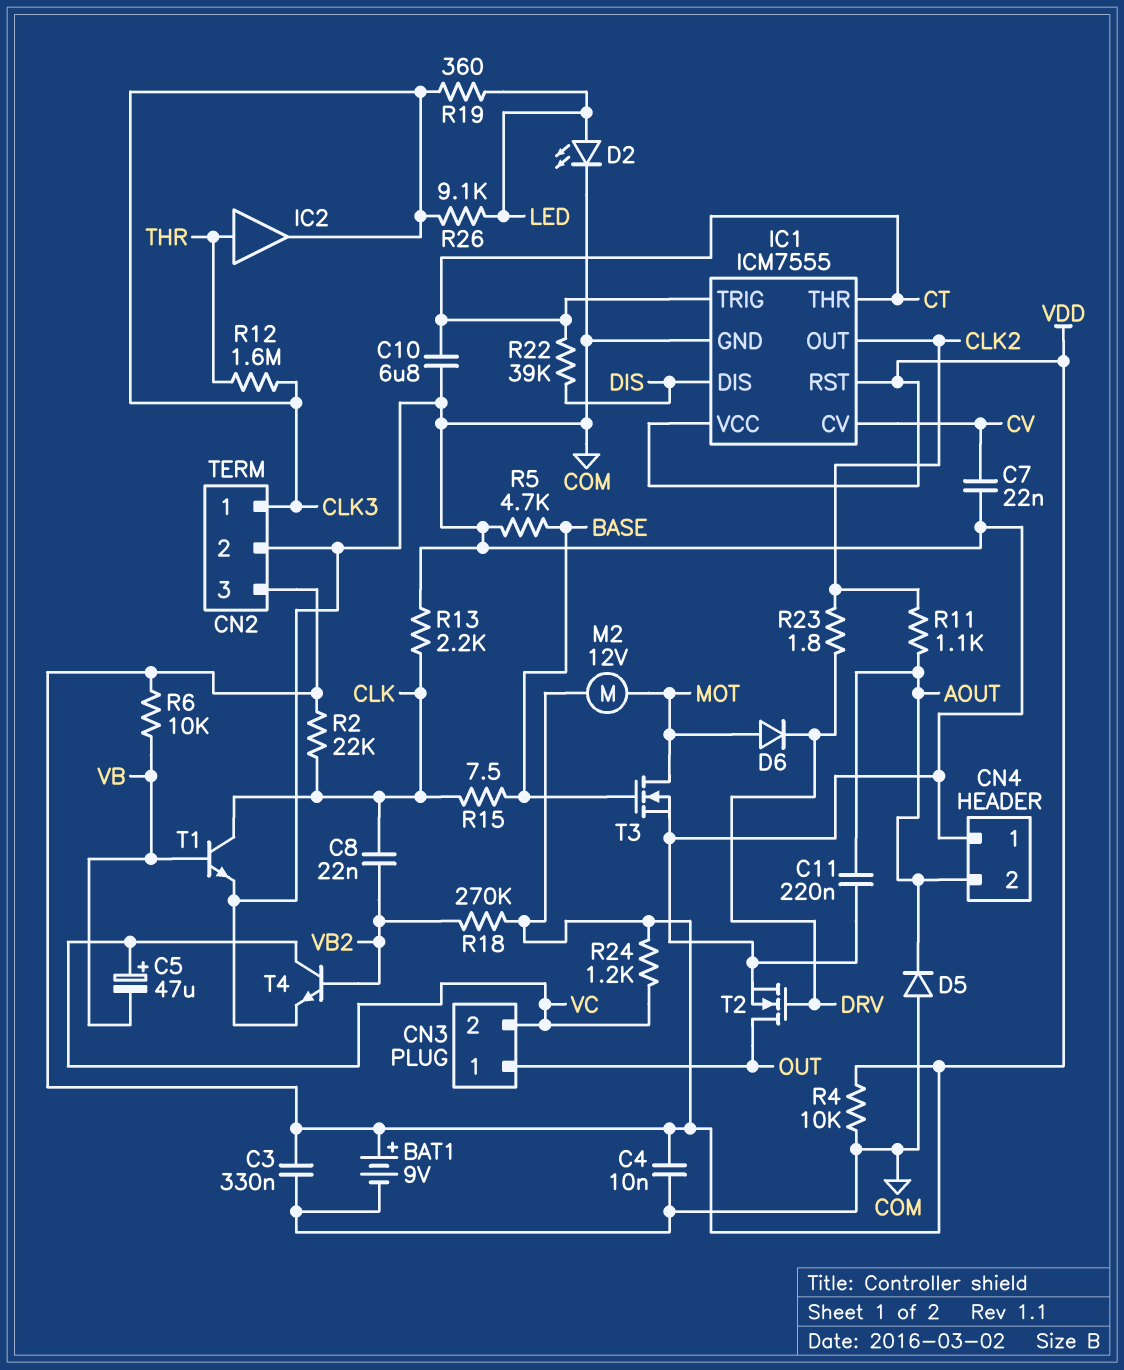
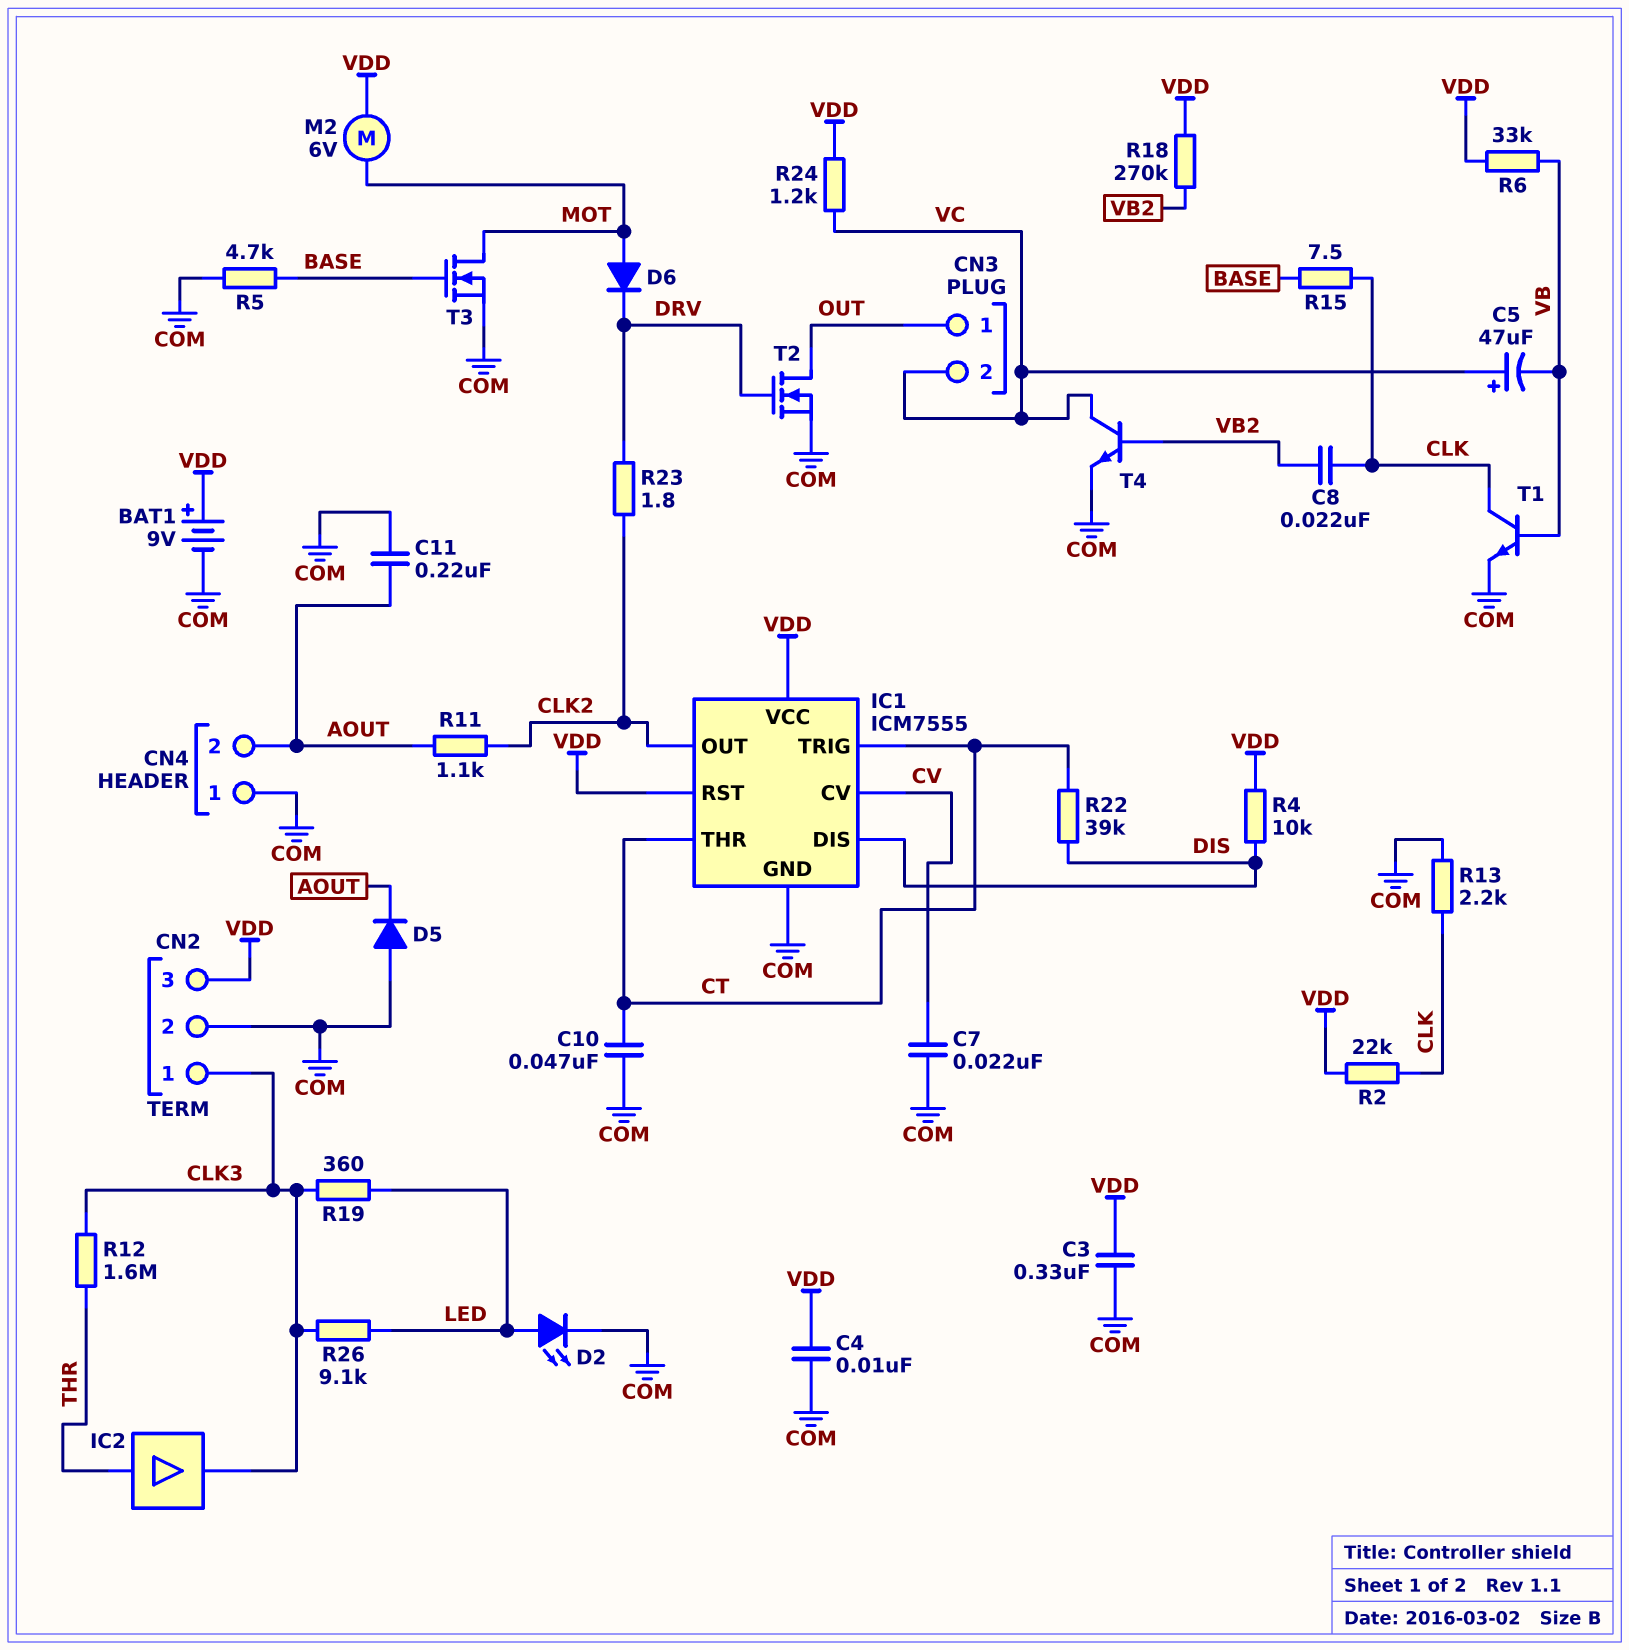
C10: 6.8uF (COM, CT) -> 47nF (COM, CT)
M2: motor 12V (MOT, VDD) -> motor 6V (MOT, VDD)
R4: 10k (COM, VDD) -> 10k (DIS, VDD)
R6: 10k (VB, VDD) -> 33k (VB, VDD)

